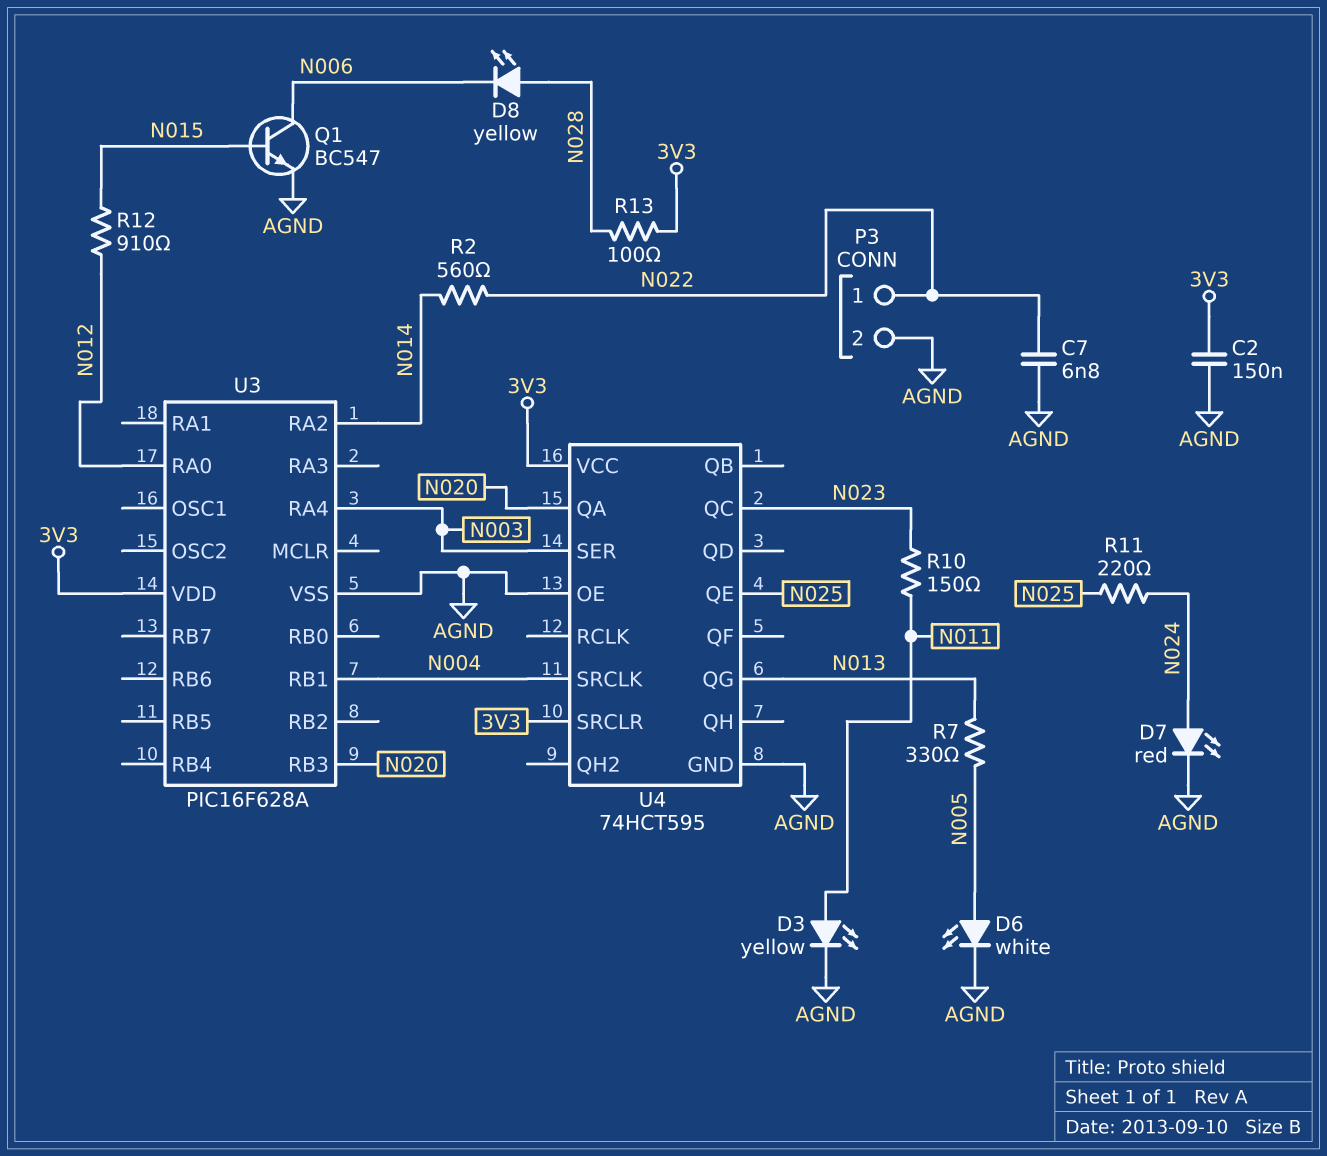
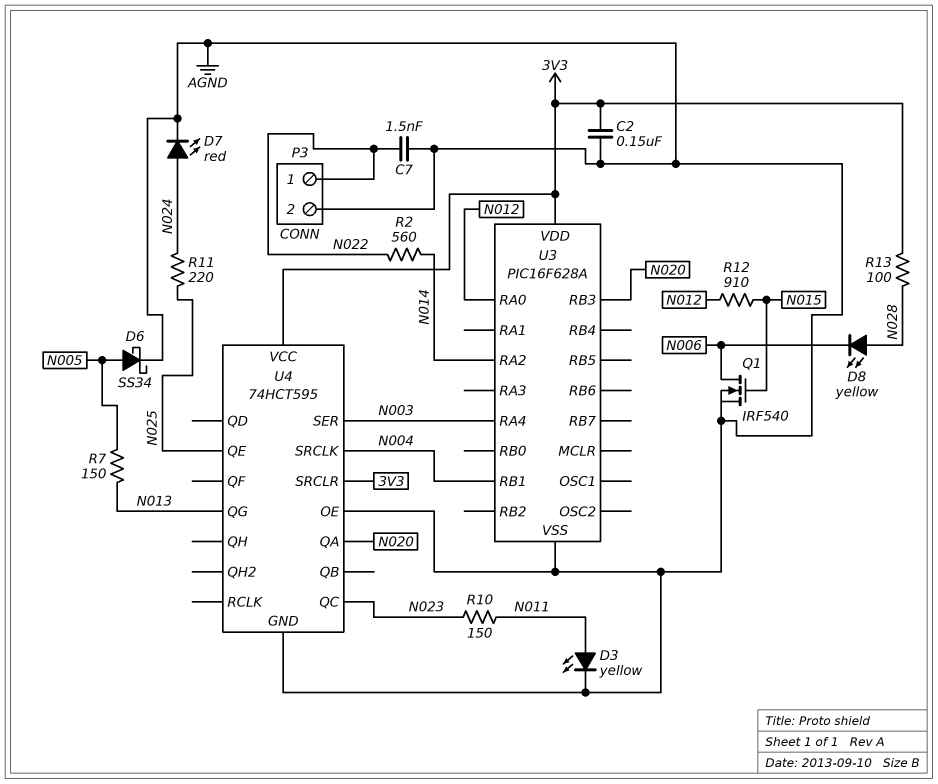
C7: 6.8nF (AGND, N022) -> 1.5nF (AGND, N022)
D6: LED white (A N005, K AGND) -> schottky SS34 (A N005, K AGND)
Q1: NPN BC547 (B N015, C N006, E AGND) -> NMOS IRF540 (G N015, D N006, S AGND)
R7: 330 (N005, N013) -> 150 (N005, N013)

